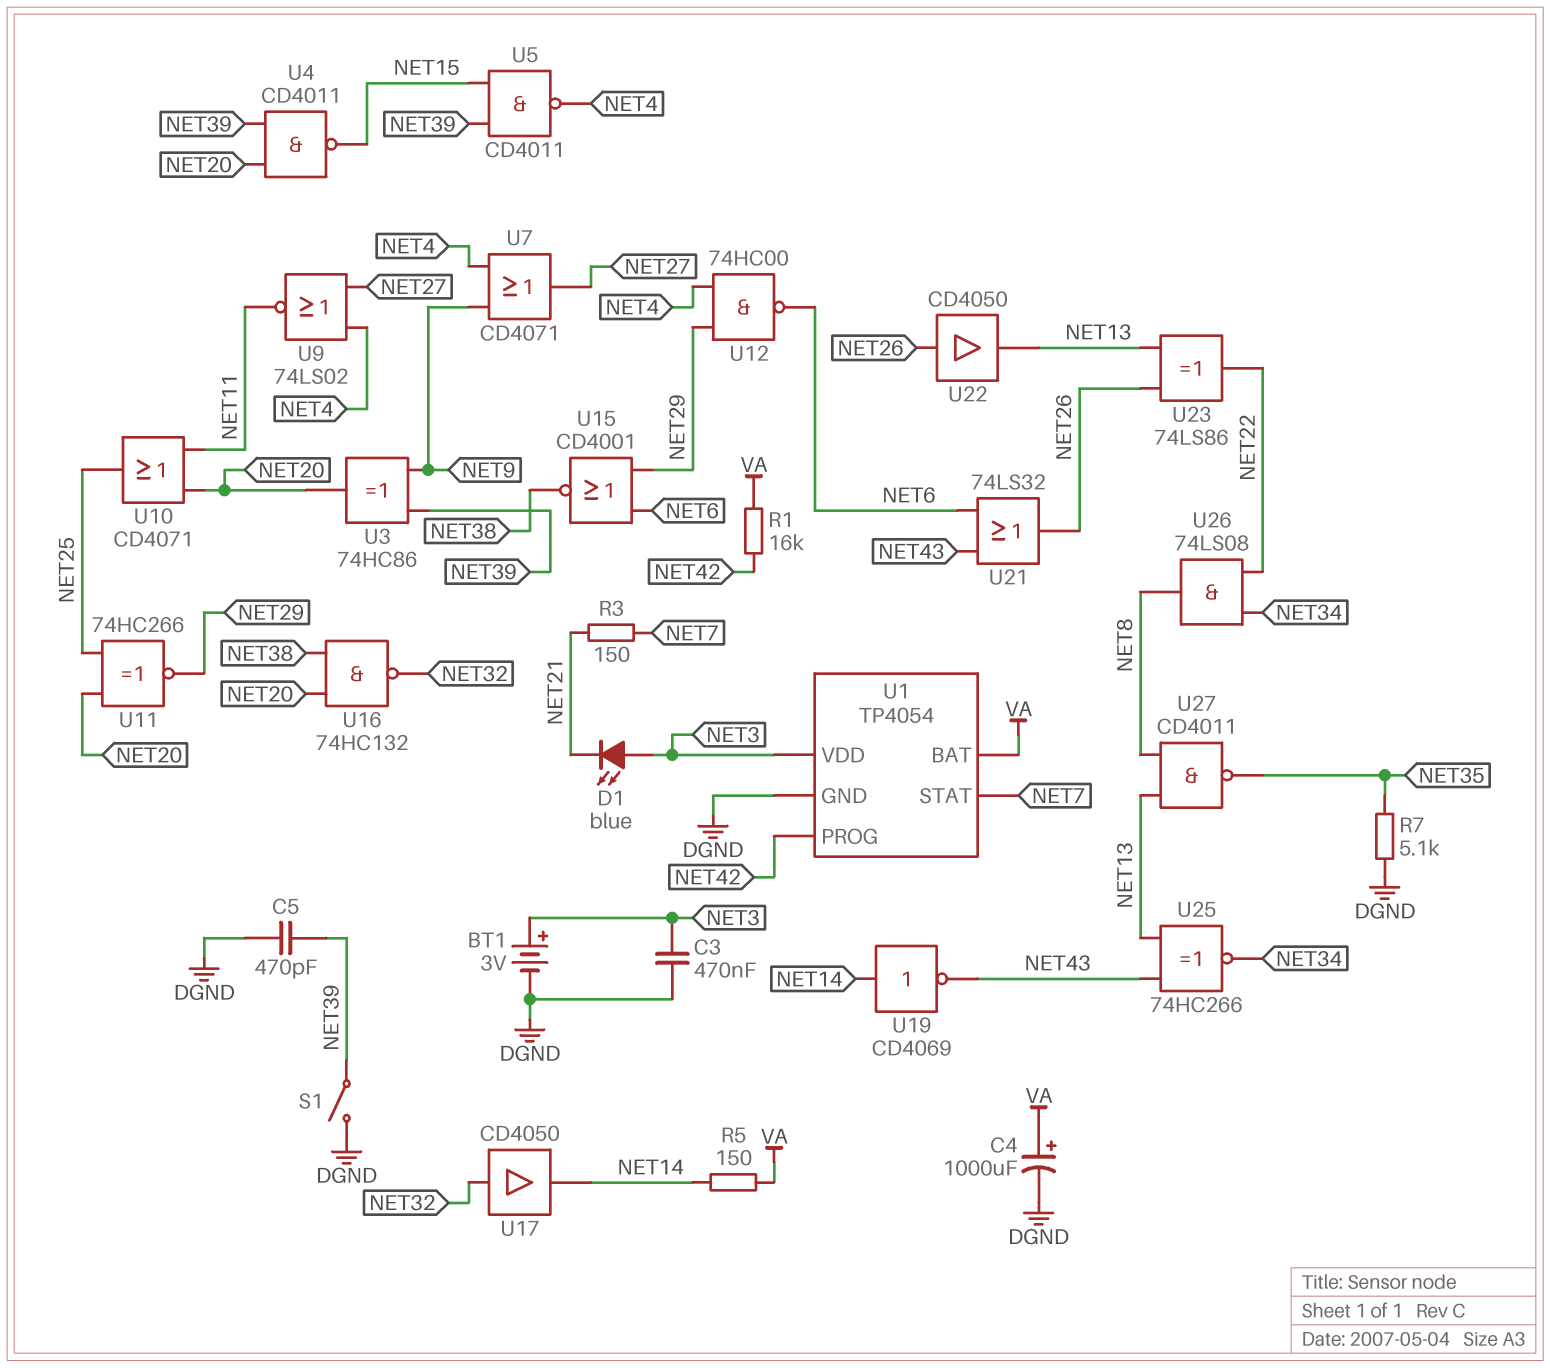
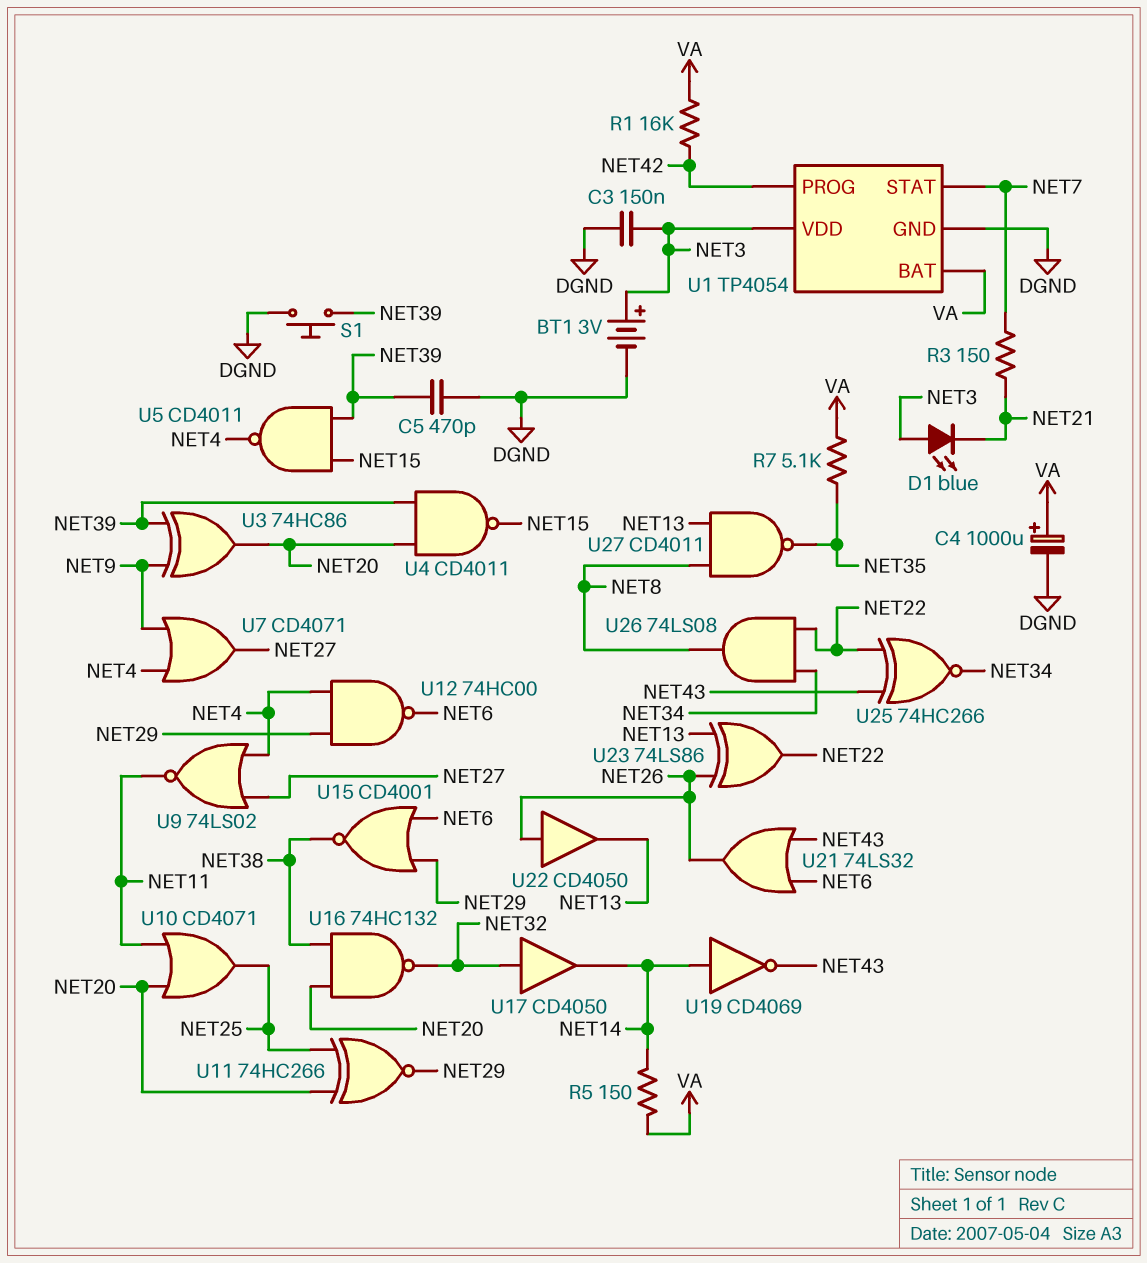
C3: 470nF (DGND, NET3) -> 150nF (DGND, NET3)
R7: 5.1k (DGND, NET35) -> 5.1k (NET35, VA)
S1: switch (DGND, NET39) -> button (DGND, NET39)
U25: XNOR 74HC266 (in NET13, in NET43, out NET34) -> XNOR 74HC266 (in NET22, in NET43, out NET34)

